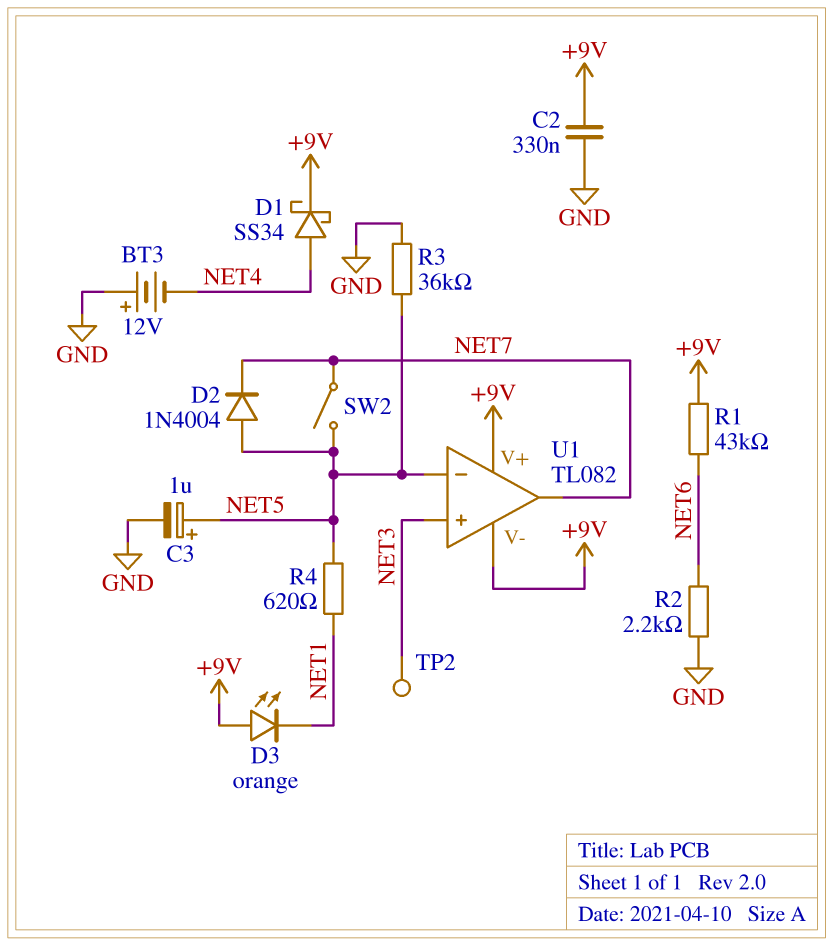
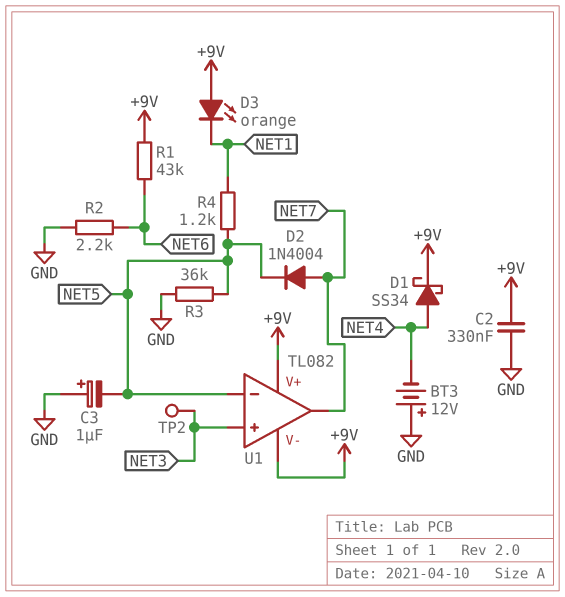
C3: 1uF (plus NET5, minus GND) -> 1uF (plus GND, minus NET5)
D2: diode 1N4004 (A NET5, K NET7) -> diode 1N4004 (A NET7, K NET5)
R4: 620 (NET1, NET5) -> 1.2k (NET1, NET5)
SW2: switch (NET5, NET7) -> none

